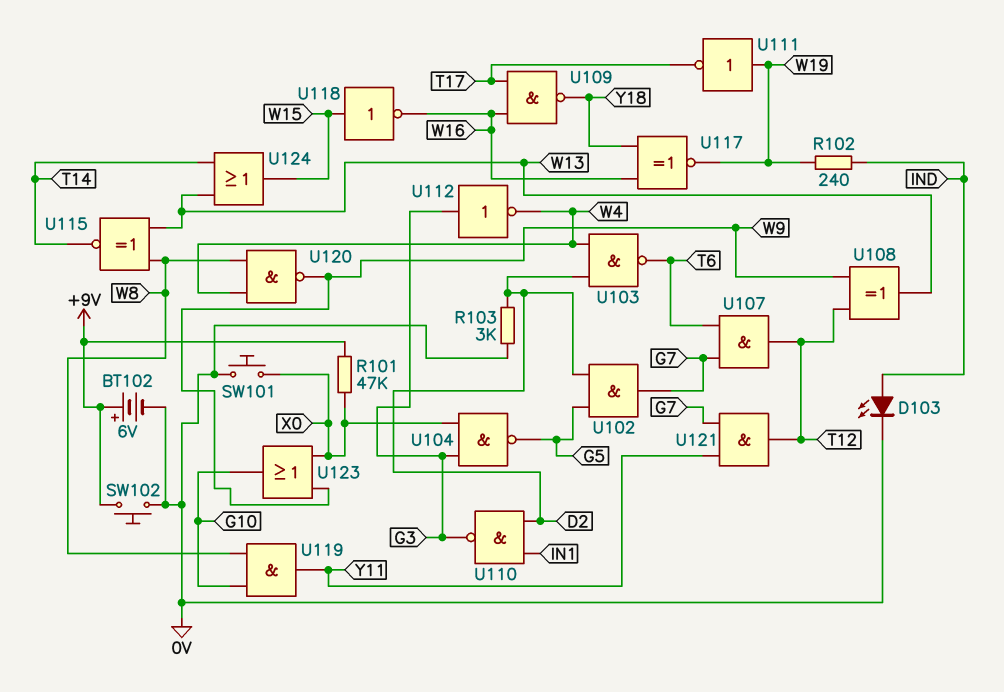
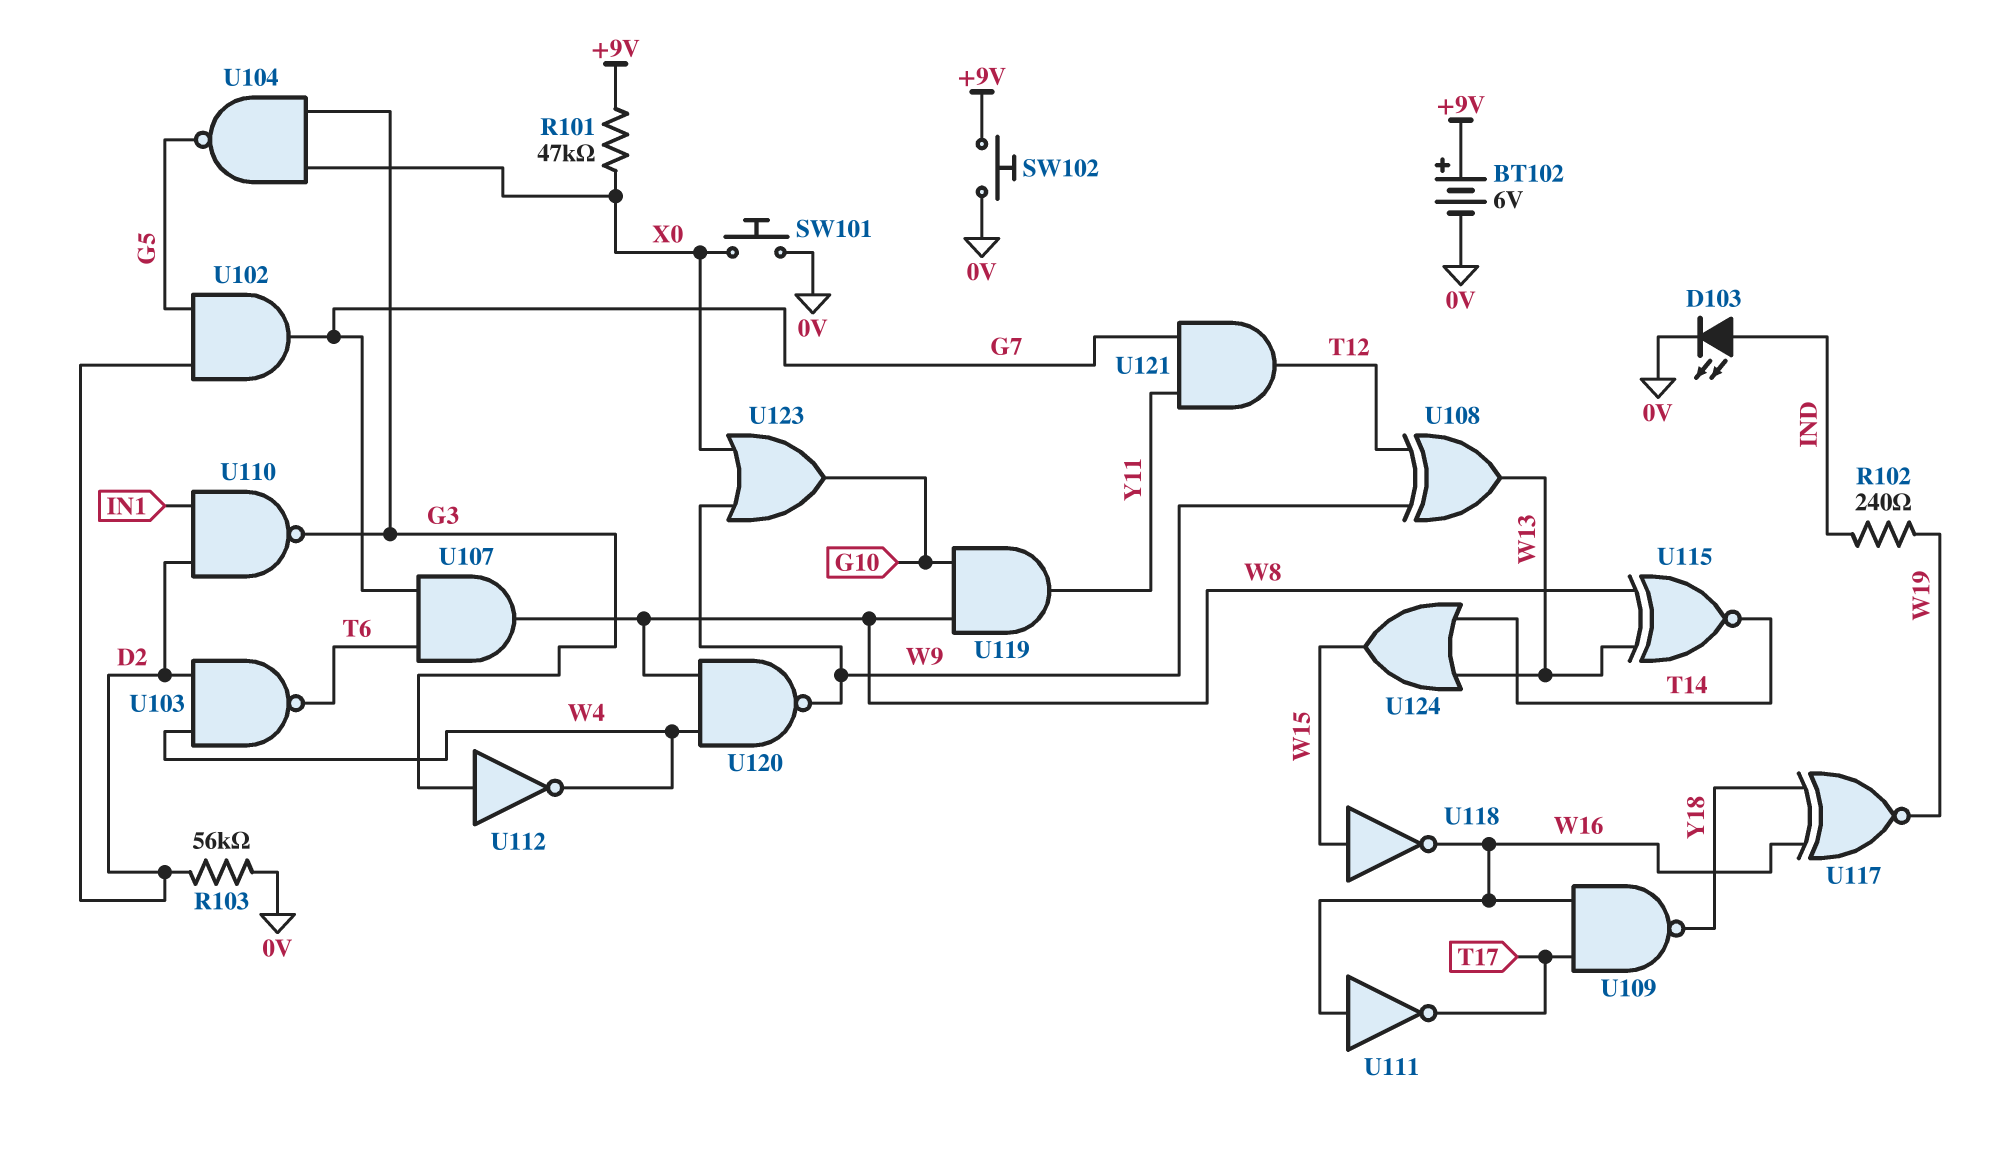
R103: 3k (0V, D2) -> 56k (0V, D2)
U107: AND (in G7, in T6, out T12) -> AND (in G7, in T6, out W8)
U111: NOT (in W19, out T17) -> NOT (in W16, out T17)

